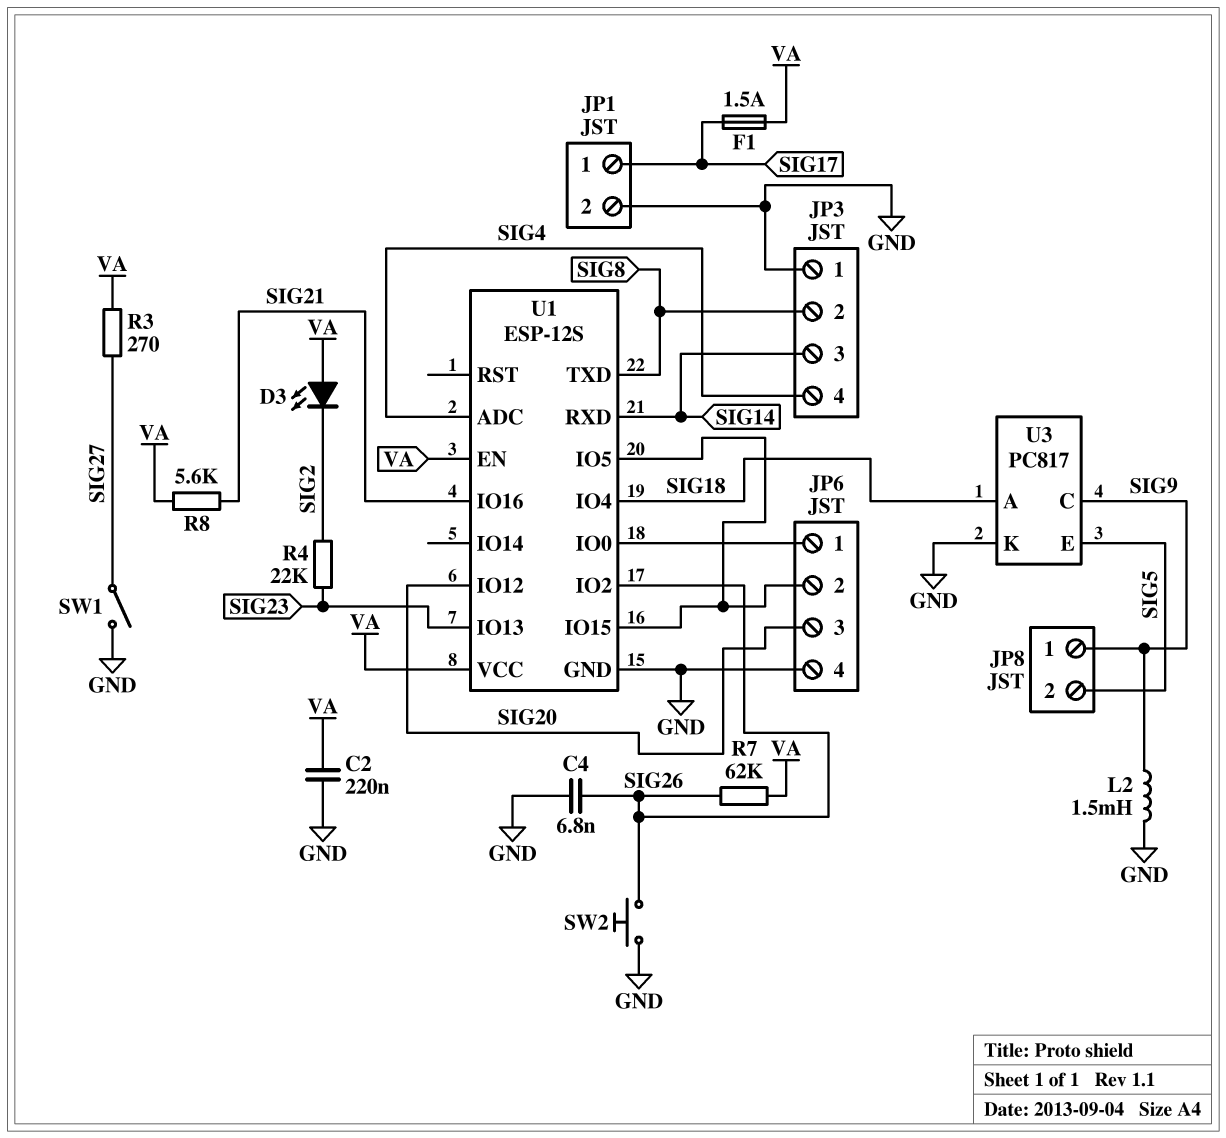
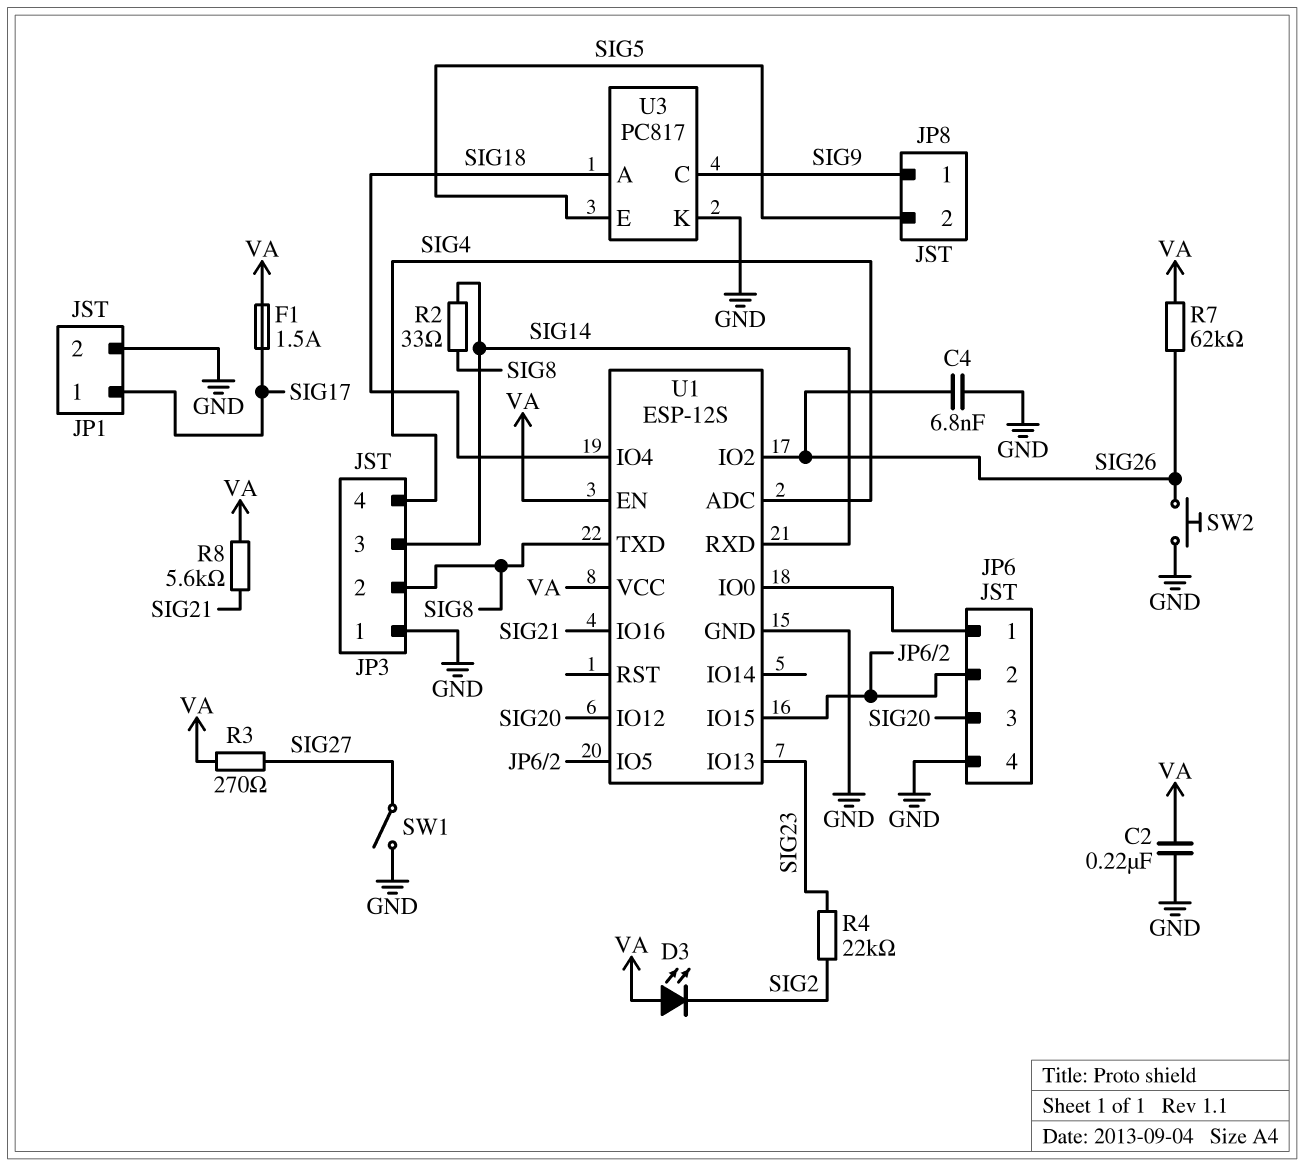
L2: 1.5mH (GND, SIG9) -> none
R2: none -> 33 (SIG8, SIG14)

